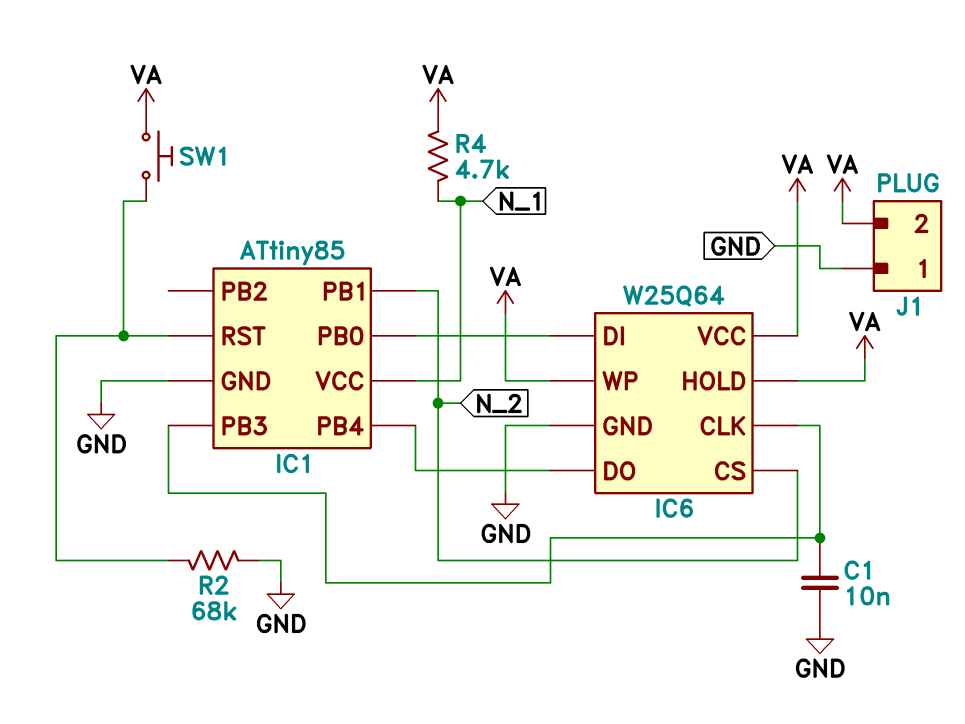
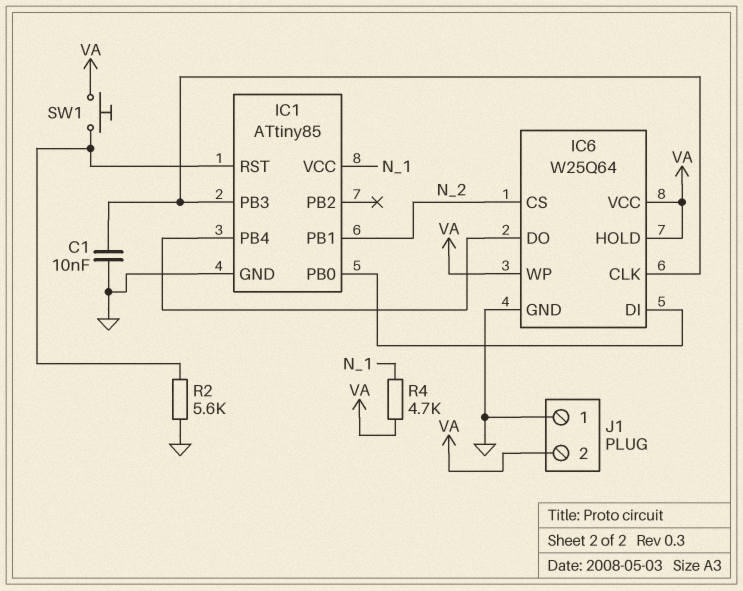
R2: 68k (GND, IC1/RST) -> 5.6k (GND, IC1/RST)

